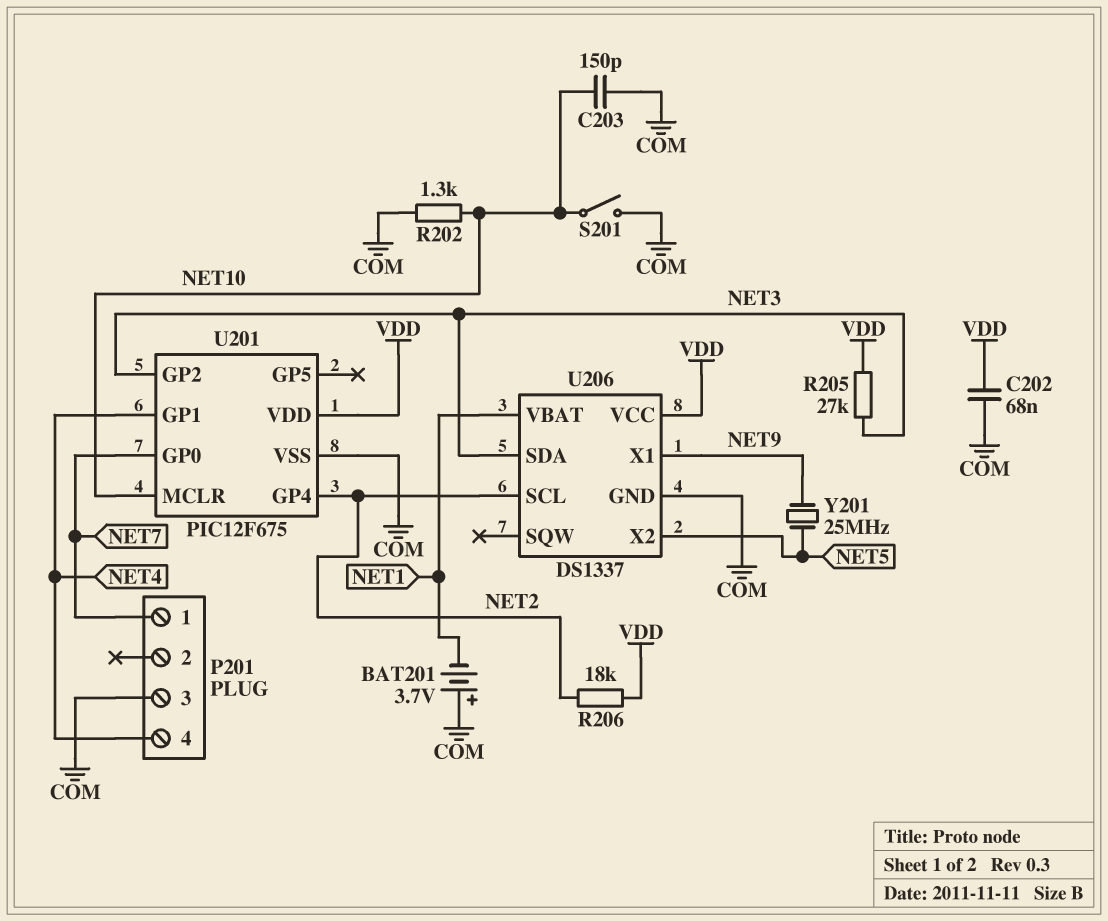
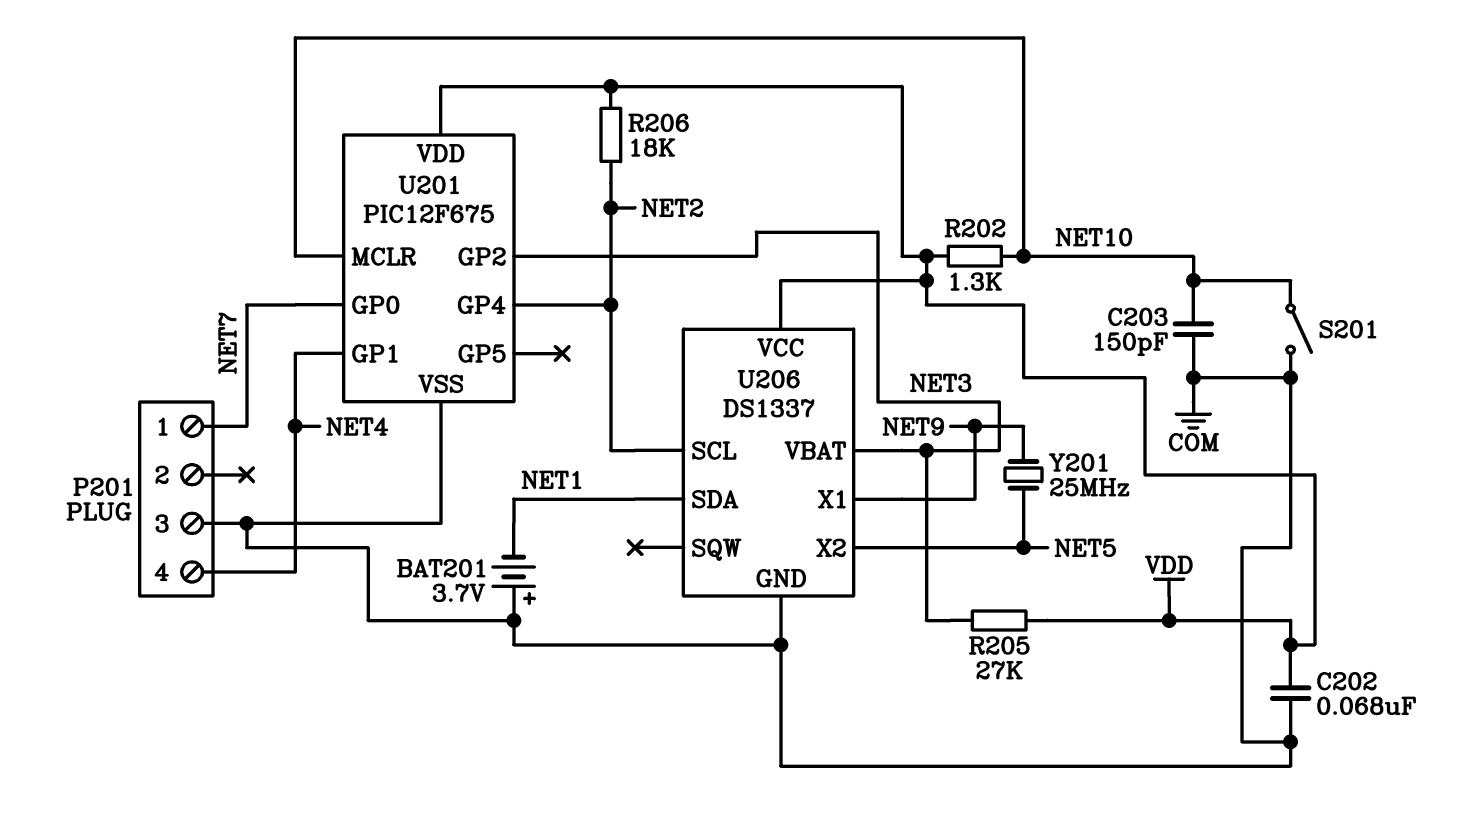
R202: 1.3k (COM, NET10) -> 1.3k (NET10, VDD)
U206 pin SDA: NET3 -> NET1
U206 pin VBAT: NET1 -> NET3

